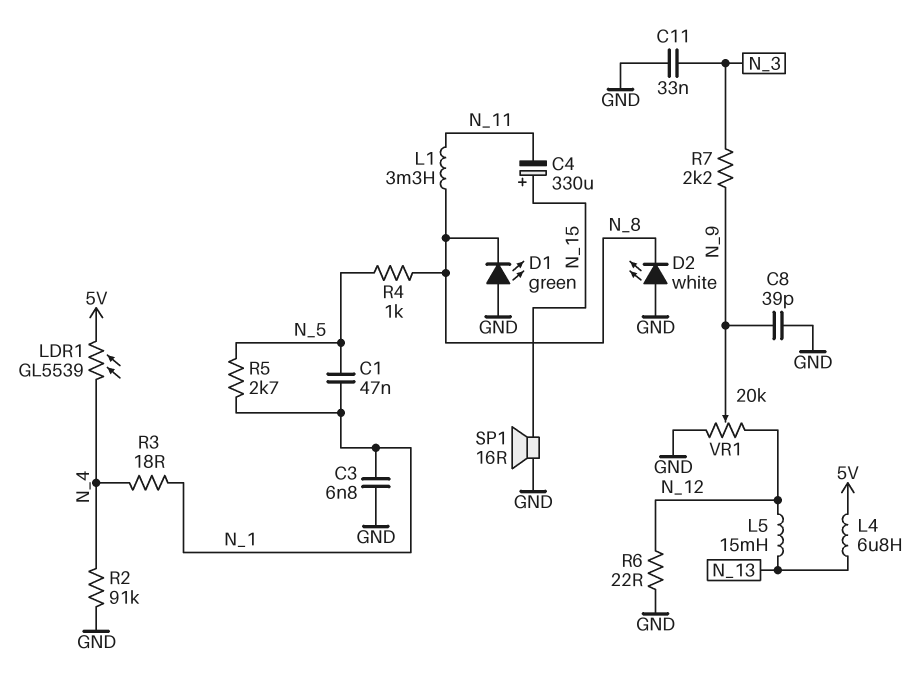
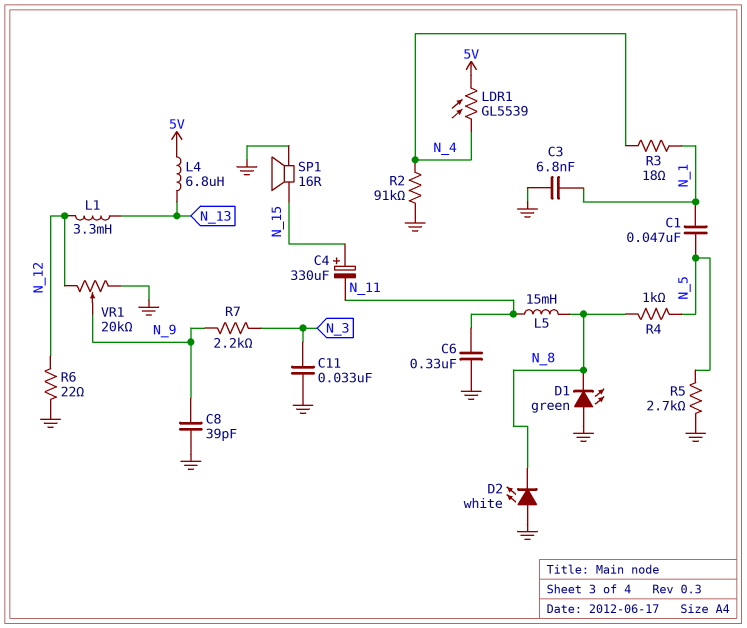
C6: none -> 330nF (GND, N_11)
L1: 3.3mH (N_8, N_11) -> 3.3mH (N_12, N_13)
L5: 15mH (N_12, N_13) -> 15mH (N_8, N_11)
R5: 2.7k (N_1, N_5) -> 2.7k (GND, N_5)

